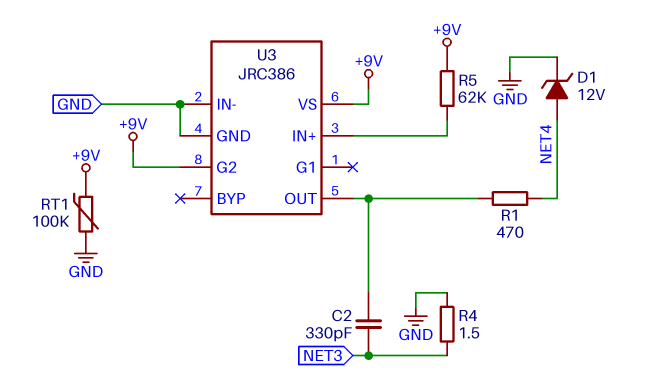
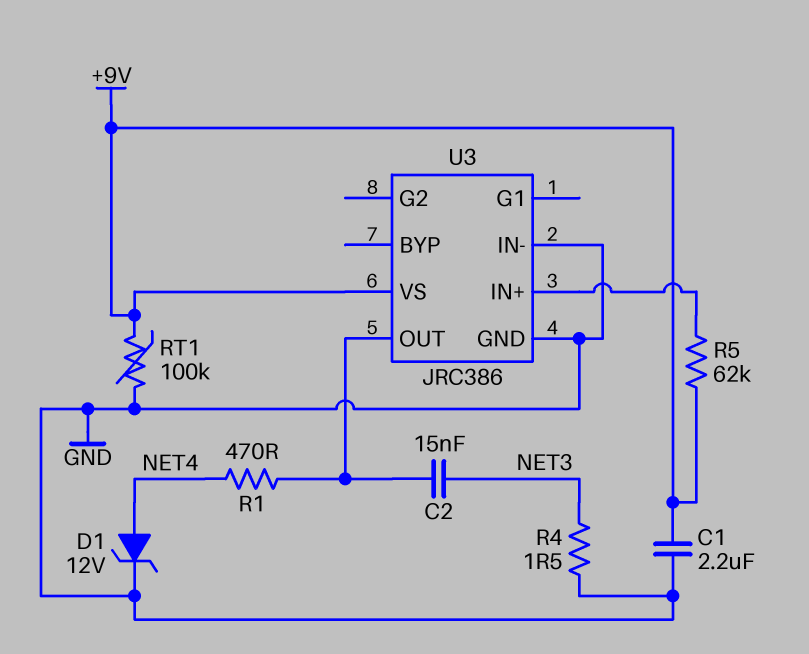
C1: none -> 2.2uF (+9V, GND)
C2: 330pF (NET3, U3/OUT) -> 15nF (NET3, U3/OUT)
U3 pin G2: +9V -> none

